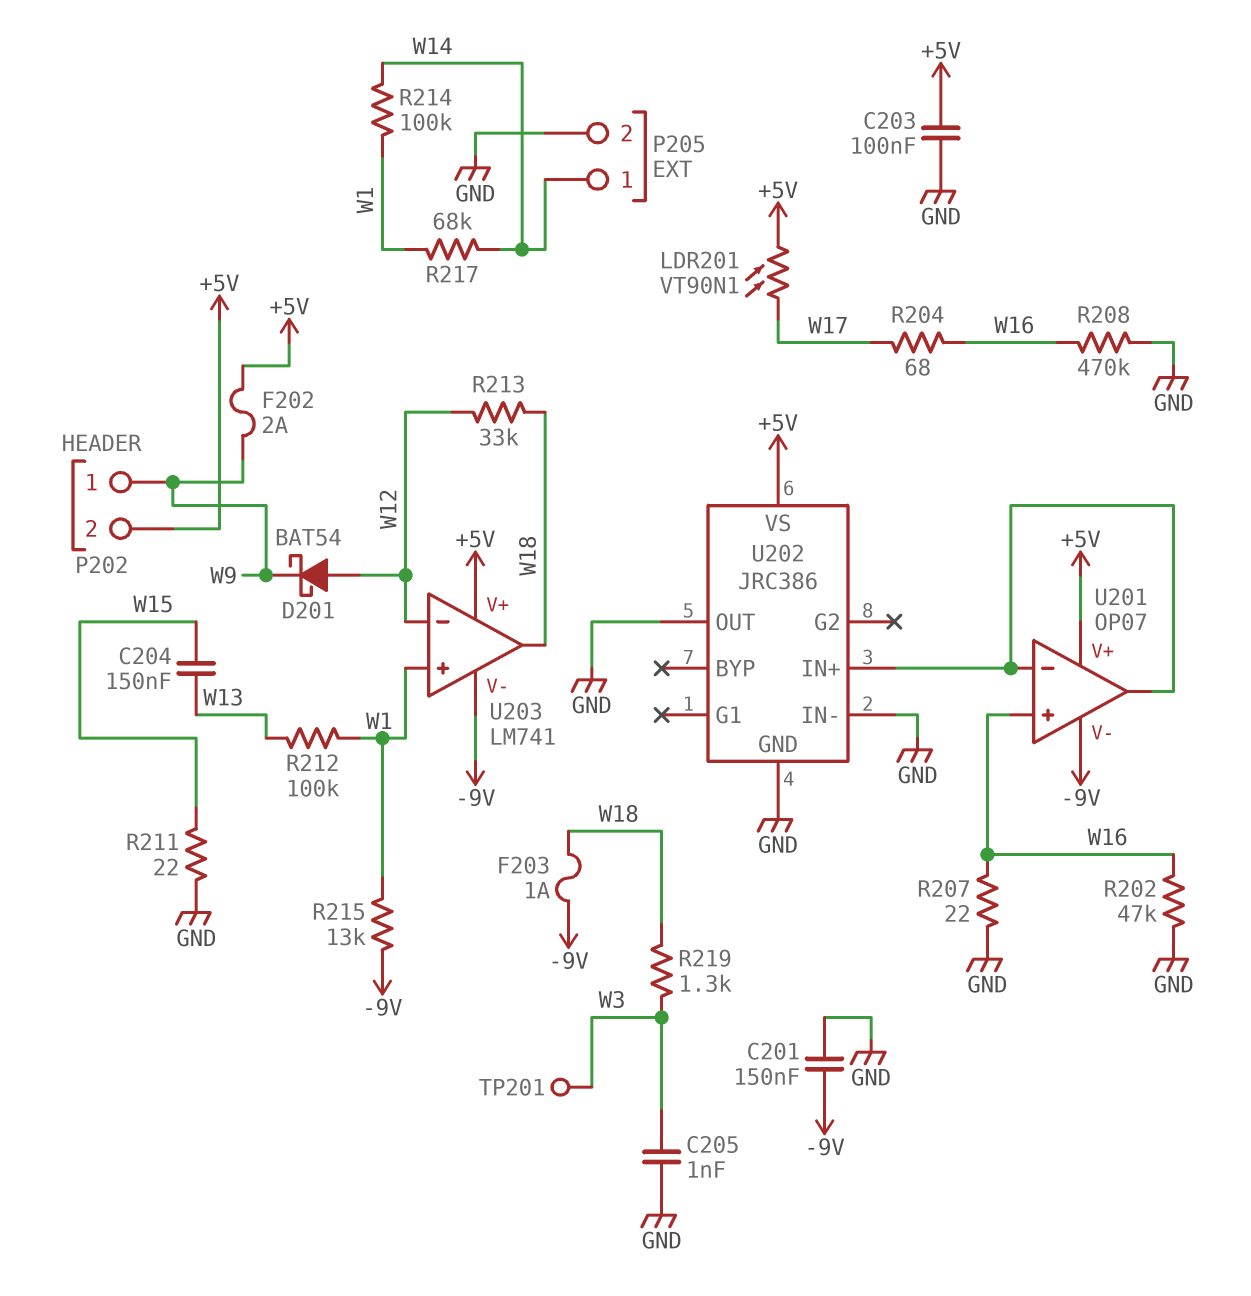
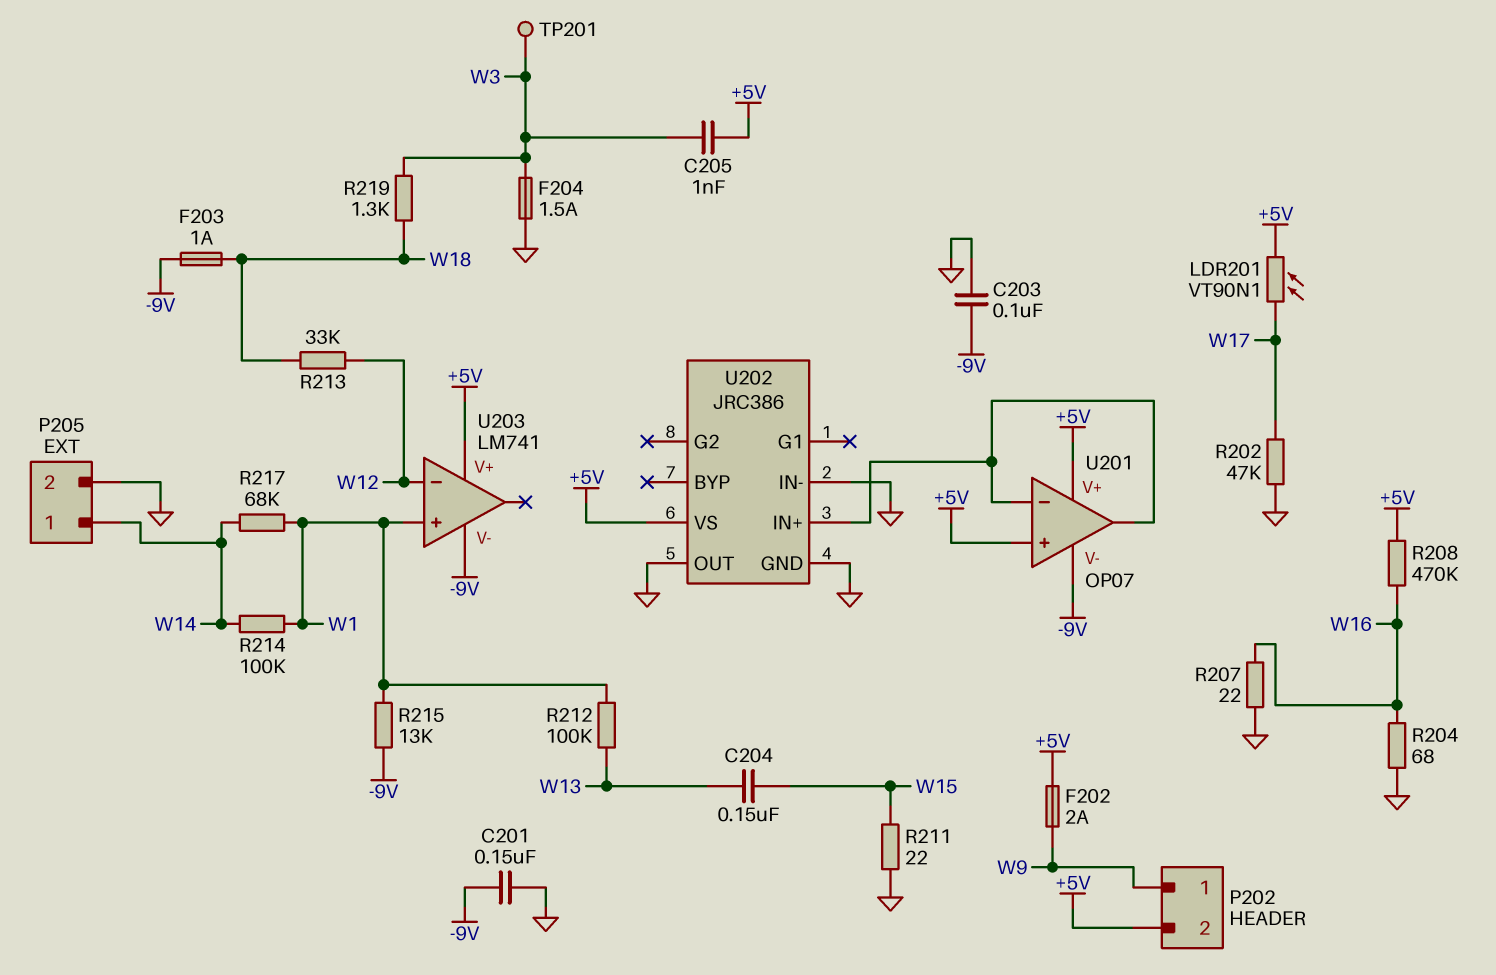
C203: 100nF (+5V, GND) -> 100nF (-9V, GND)
C205: 1nF (GND, W3) -> 1nF (+5V, W3)
D201: schottky BAT54 (A W12, K W9) -> none
F204: none -> 1.5A (GND, W3)
R202: 47k (GND, W16) -> 47k (GND, W17)
R204: 68 (W16, W17) -> 68 (GND, W16)
R208: 470k (GND, W16) -> 470k (+5V, W16)
U201 pin in+: W16 -> +5V
U203 pin out: W18 -> none

